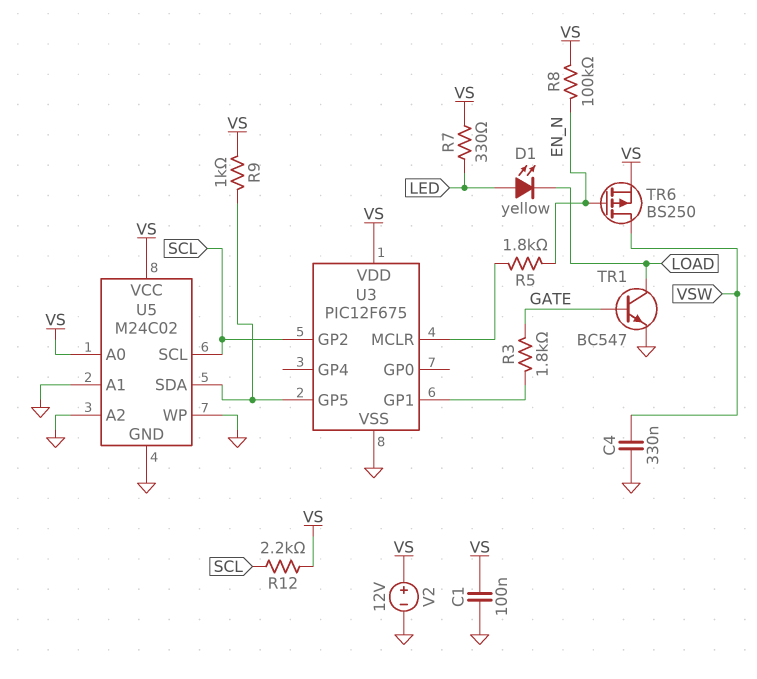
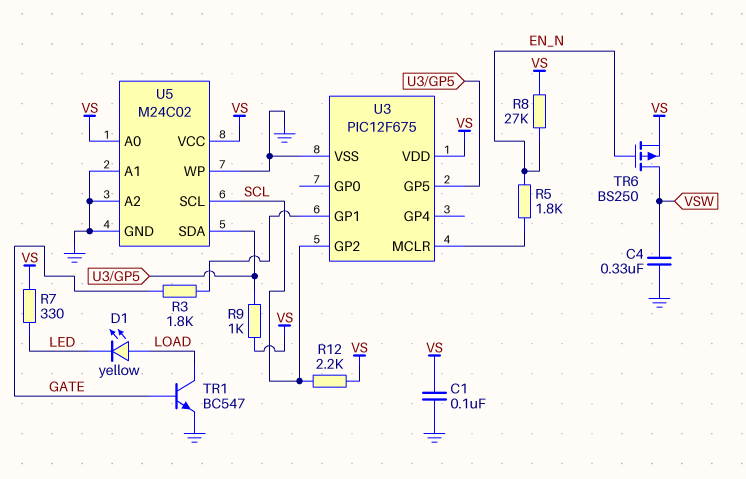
D1: LED yellow (A LED, K LOAD) -> LED yellow (A LOAD, K LED)
R8: 100k (EN_N, VS) -> 27k (EN_N, VS)
V2: 12V (plus VS, minus GND) -> none

